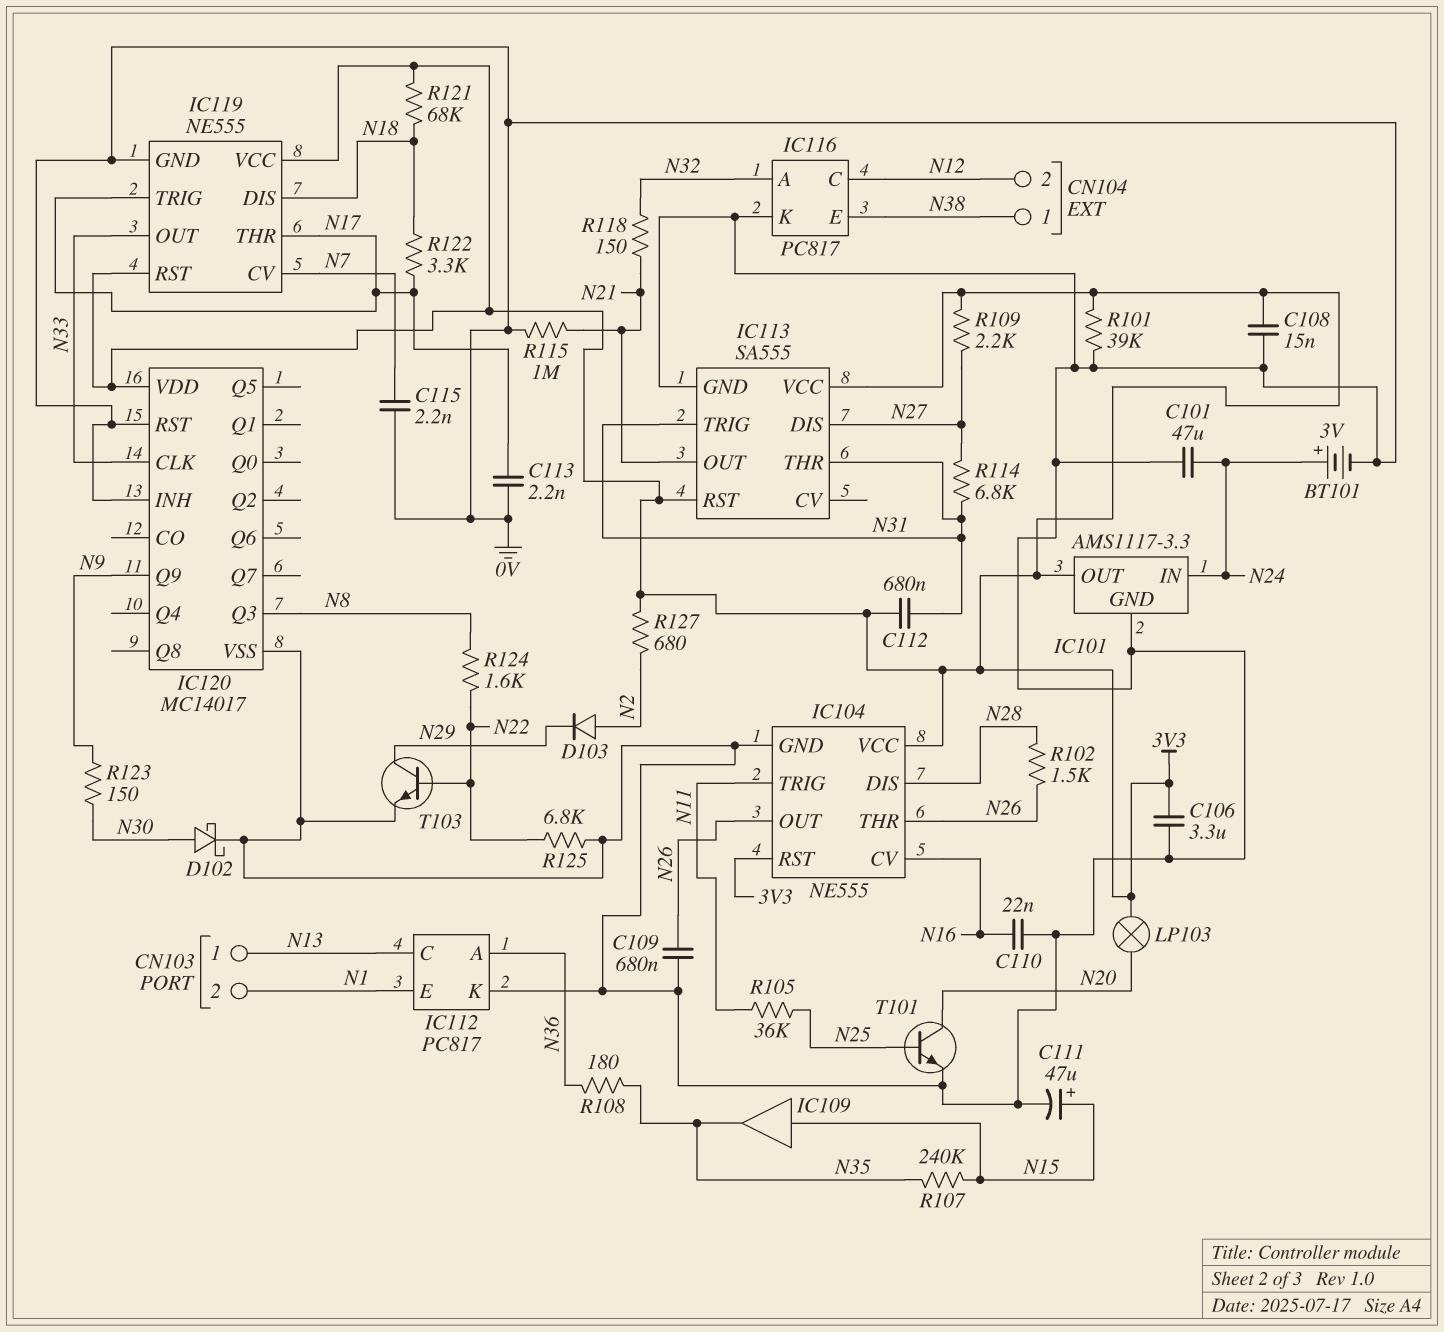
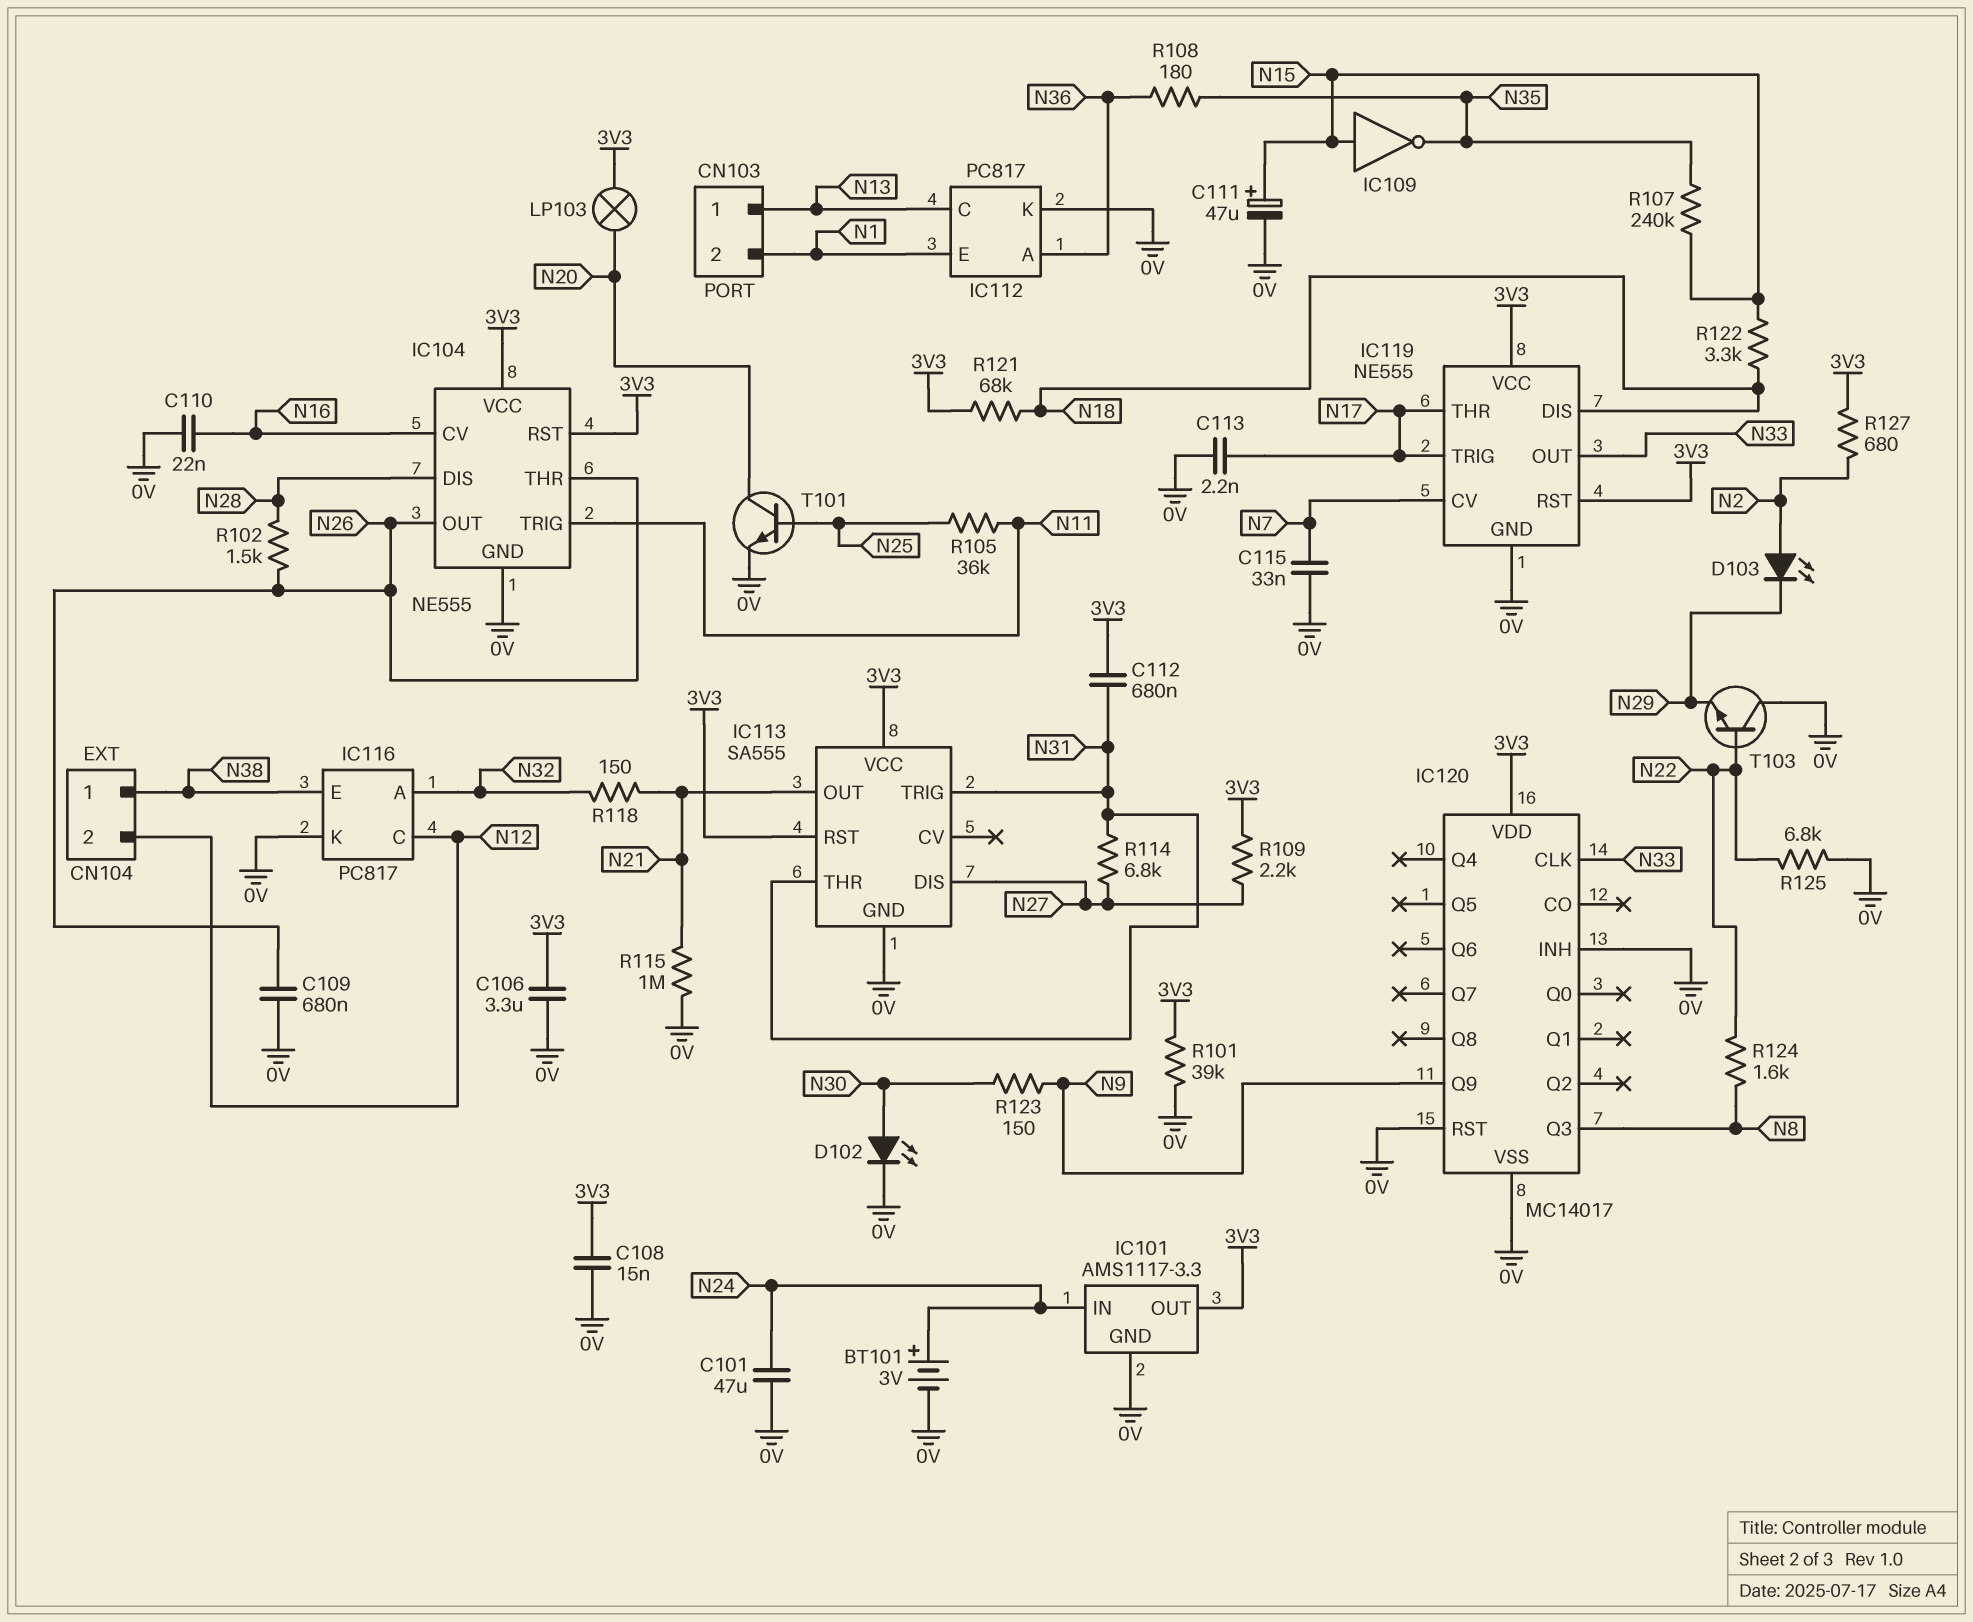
C115: 2.2nF (0V, N7) -> 33nF (0V, N7)
D102: schottky (A N30, K 0V) -> LED (A N30, K 0V)
D103: diode (A N2, K N29) -> LED (A N2, K N29)
IC109: buffer (in N15, out N35) -> NOT (in N15, out N35)
R122: 3.3k (N17, N18) -> 3.3k (N15, N18)
T103: NPN (B N22, C N29, E 0V) -> NPN (B N22, C 0V, E N29)

